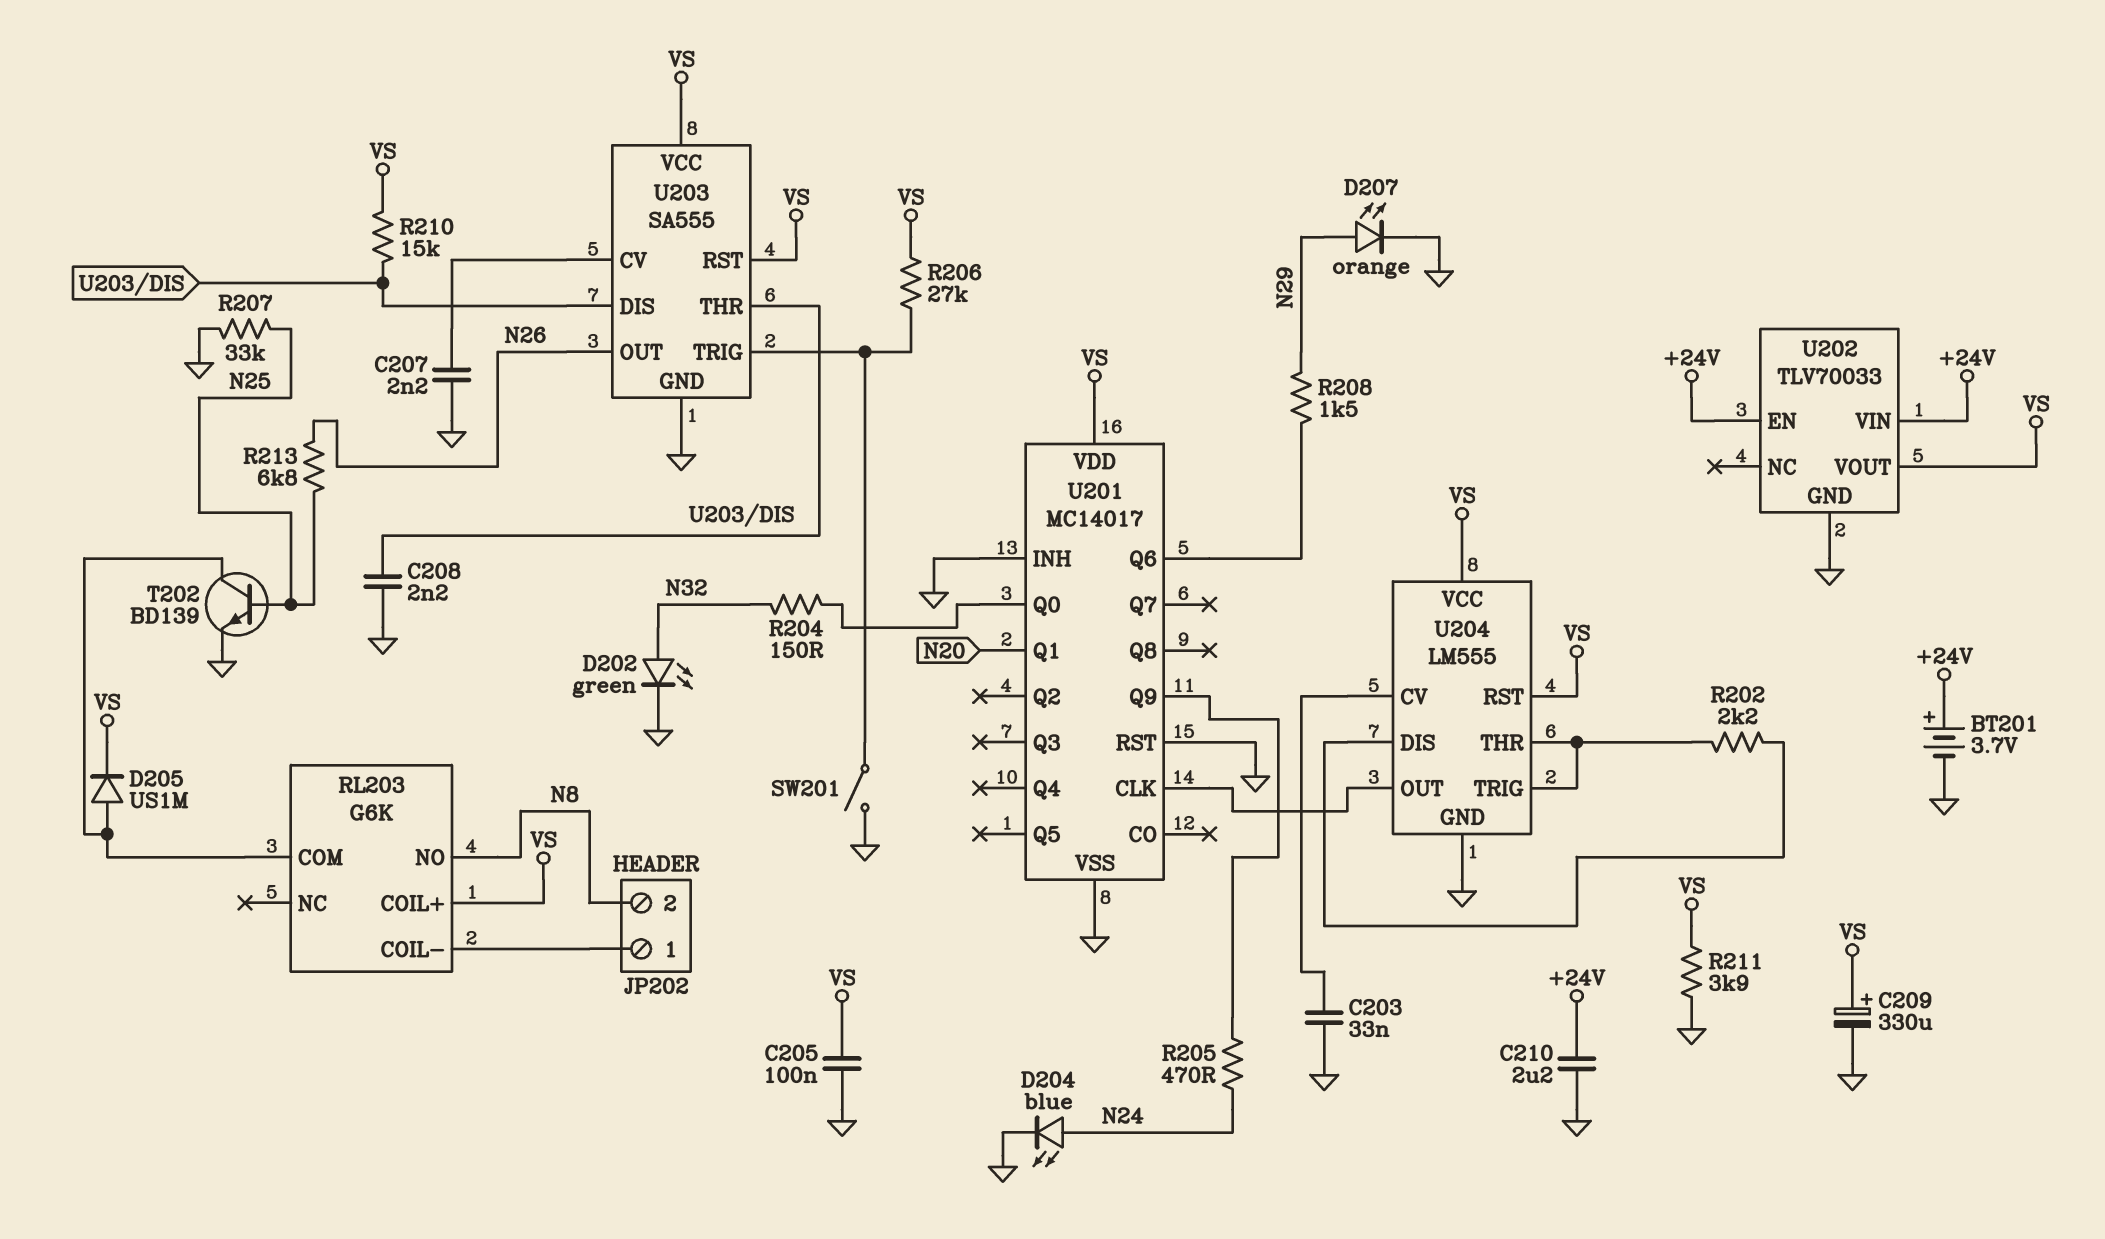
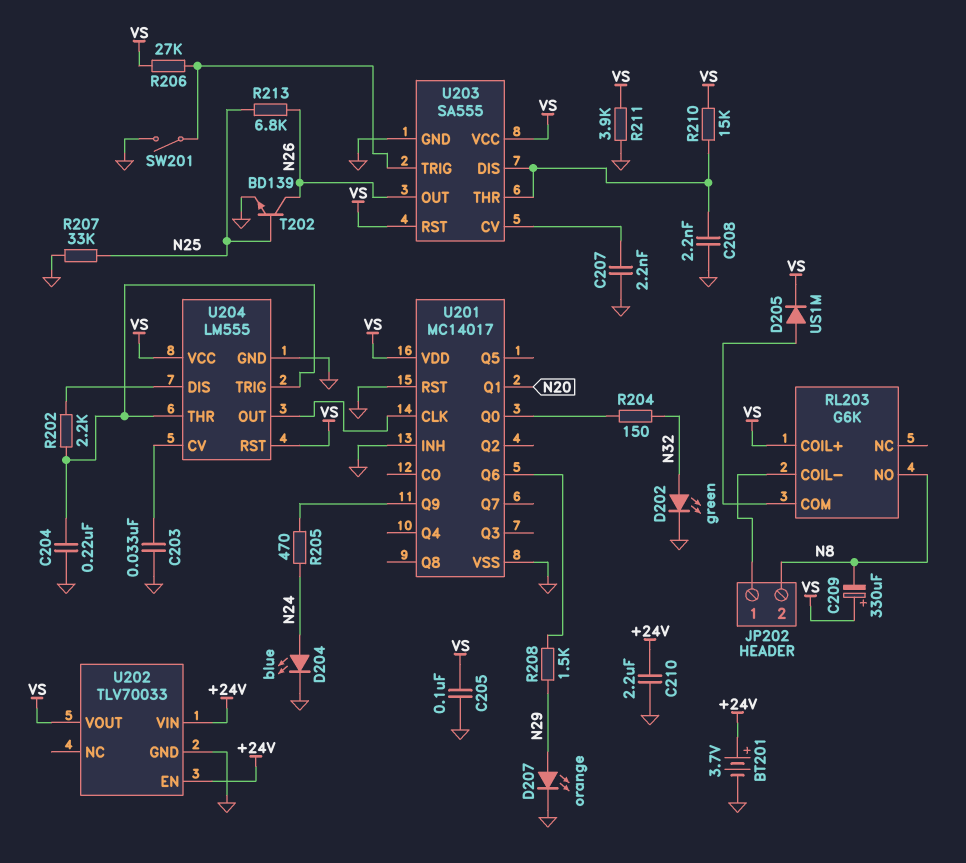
C204: none -> 220nF (GND, U204/THR)
C209: 330uF (plus VS, minus GND) -> 330uF (plus VS, minus N8)
T202: NPN BD139 (B N25, C RL203/COM, E GND) -> NPN BD139 (B N25, C N26, E GND)

